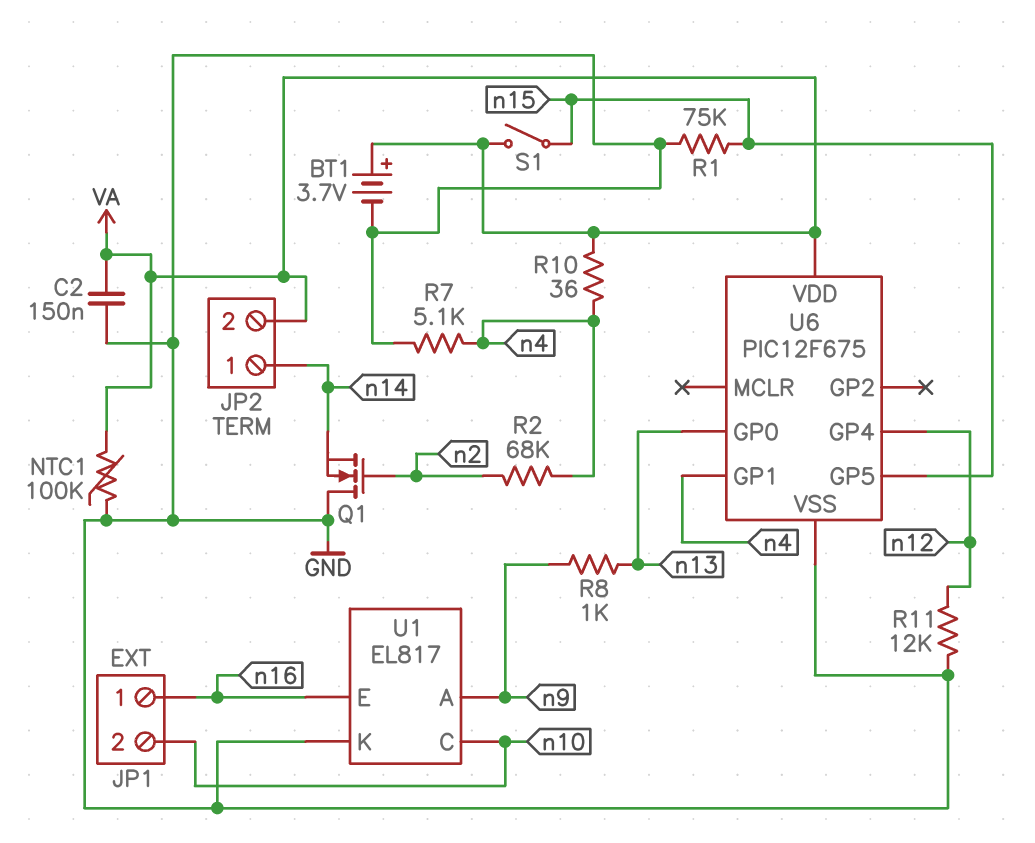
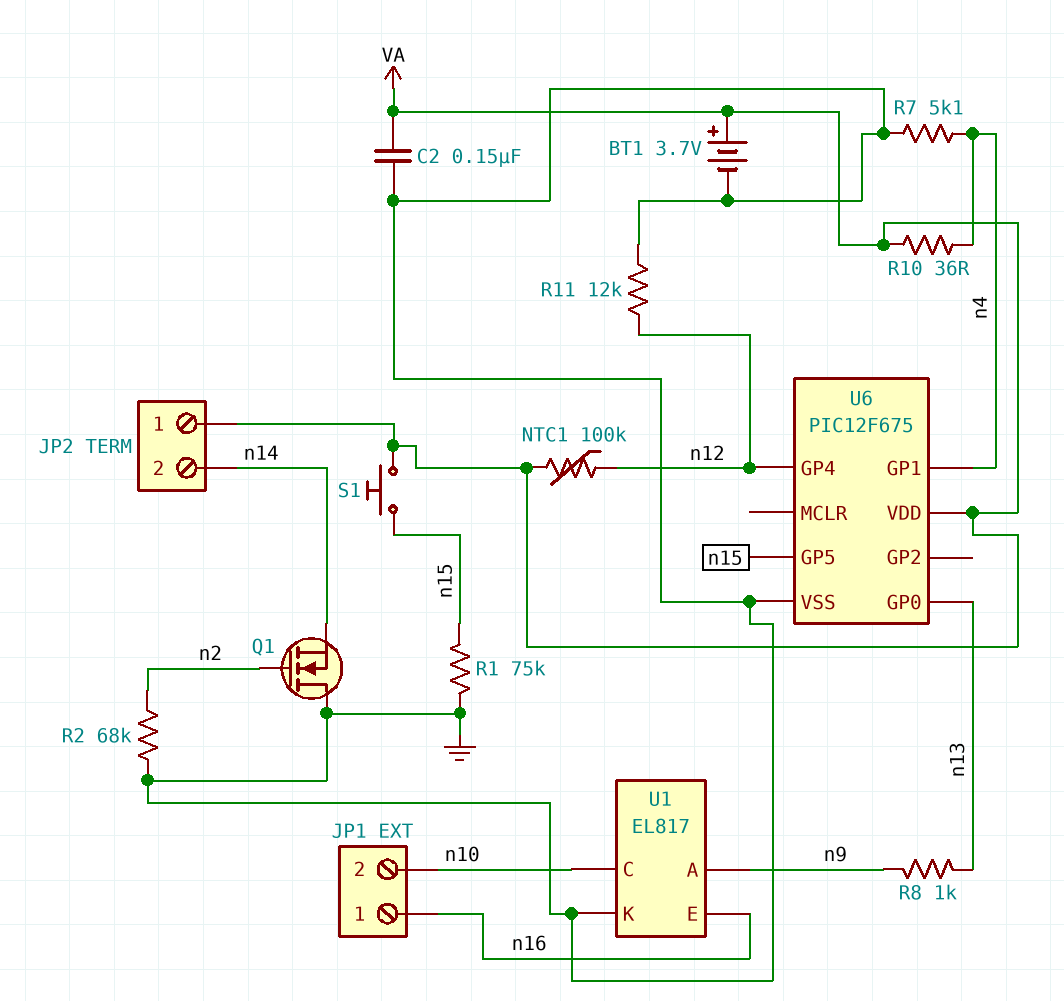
JP2 pin 1: n14 -> VA
JP2 pin 2: VA -> n14
NTC1: 100k (GND, VA) -> 100k (VA, n12)
R2: 68k (n2, n4) -> 68k (GND, n2)
S1: switch (VA, n15) -> button (VA, n15)

